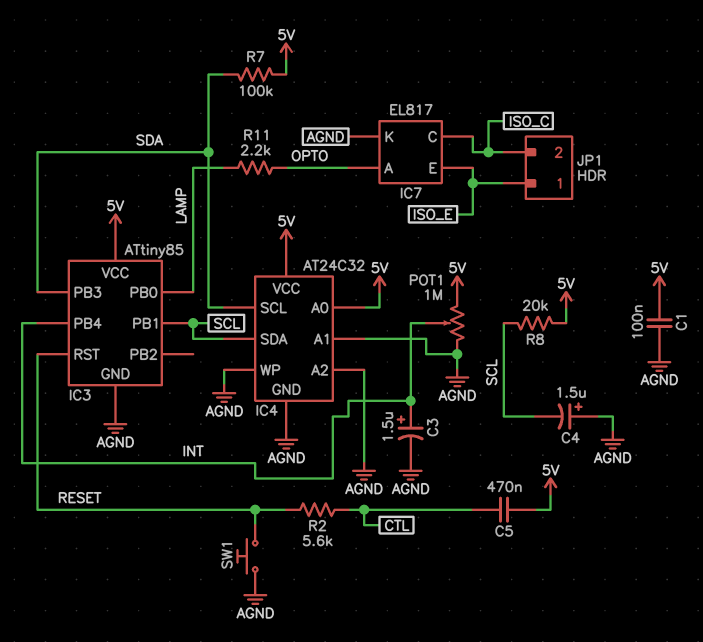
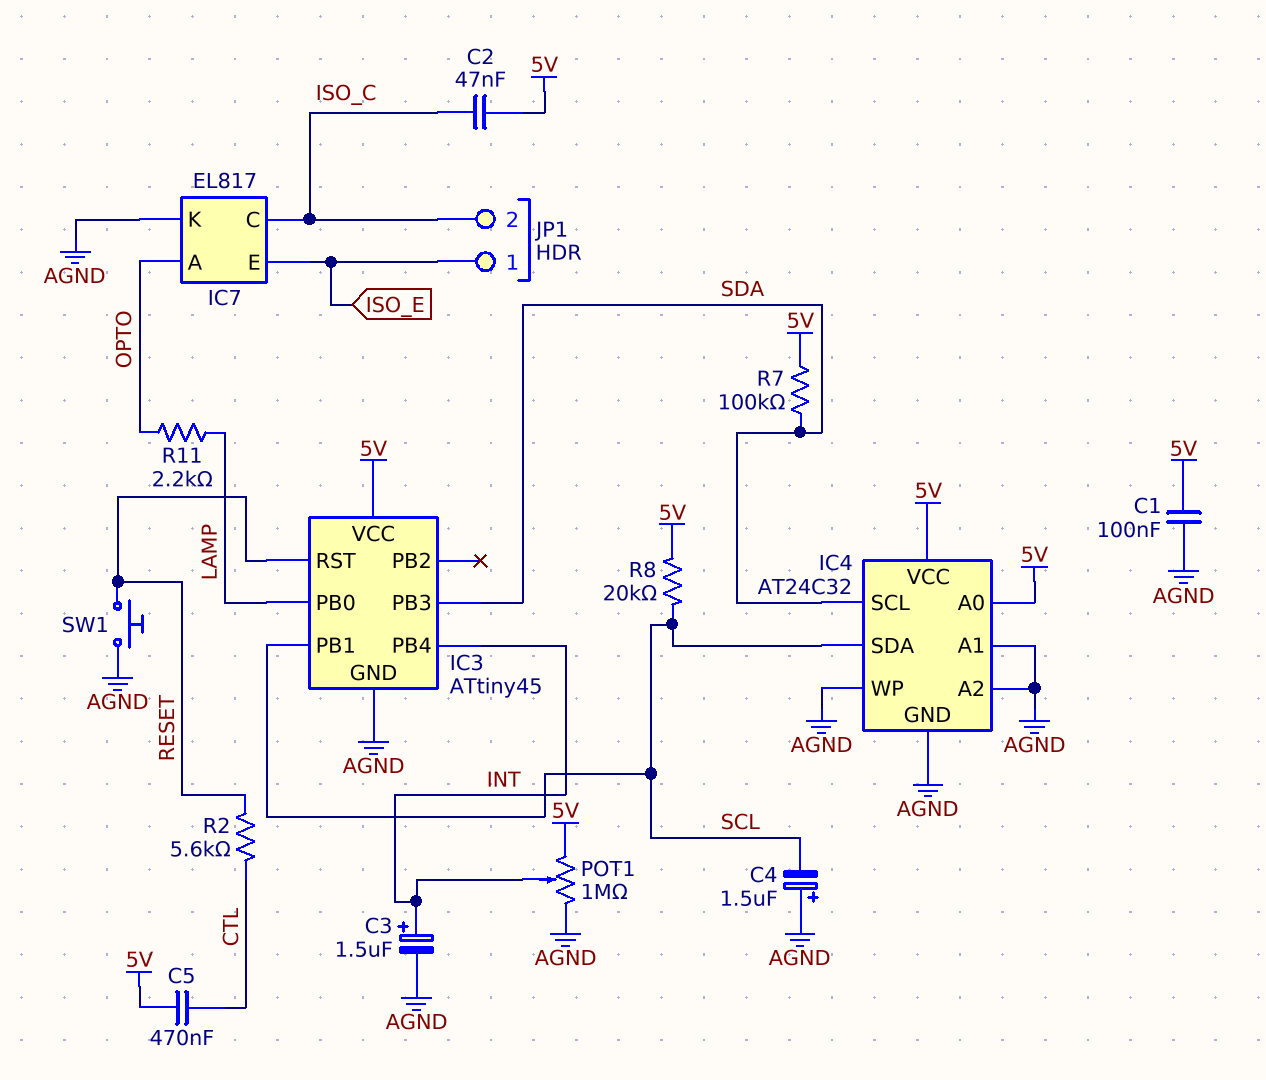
C2: none -> 47nF (5V, ISO_C)
IC3: ATtiny85 -> ATtiny45

